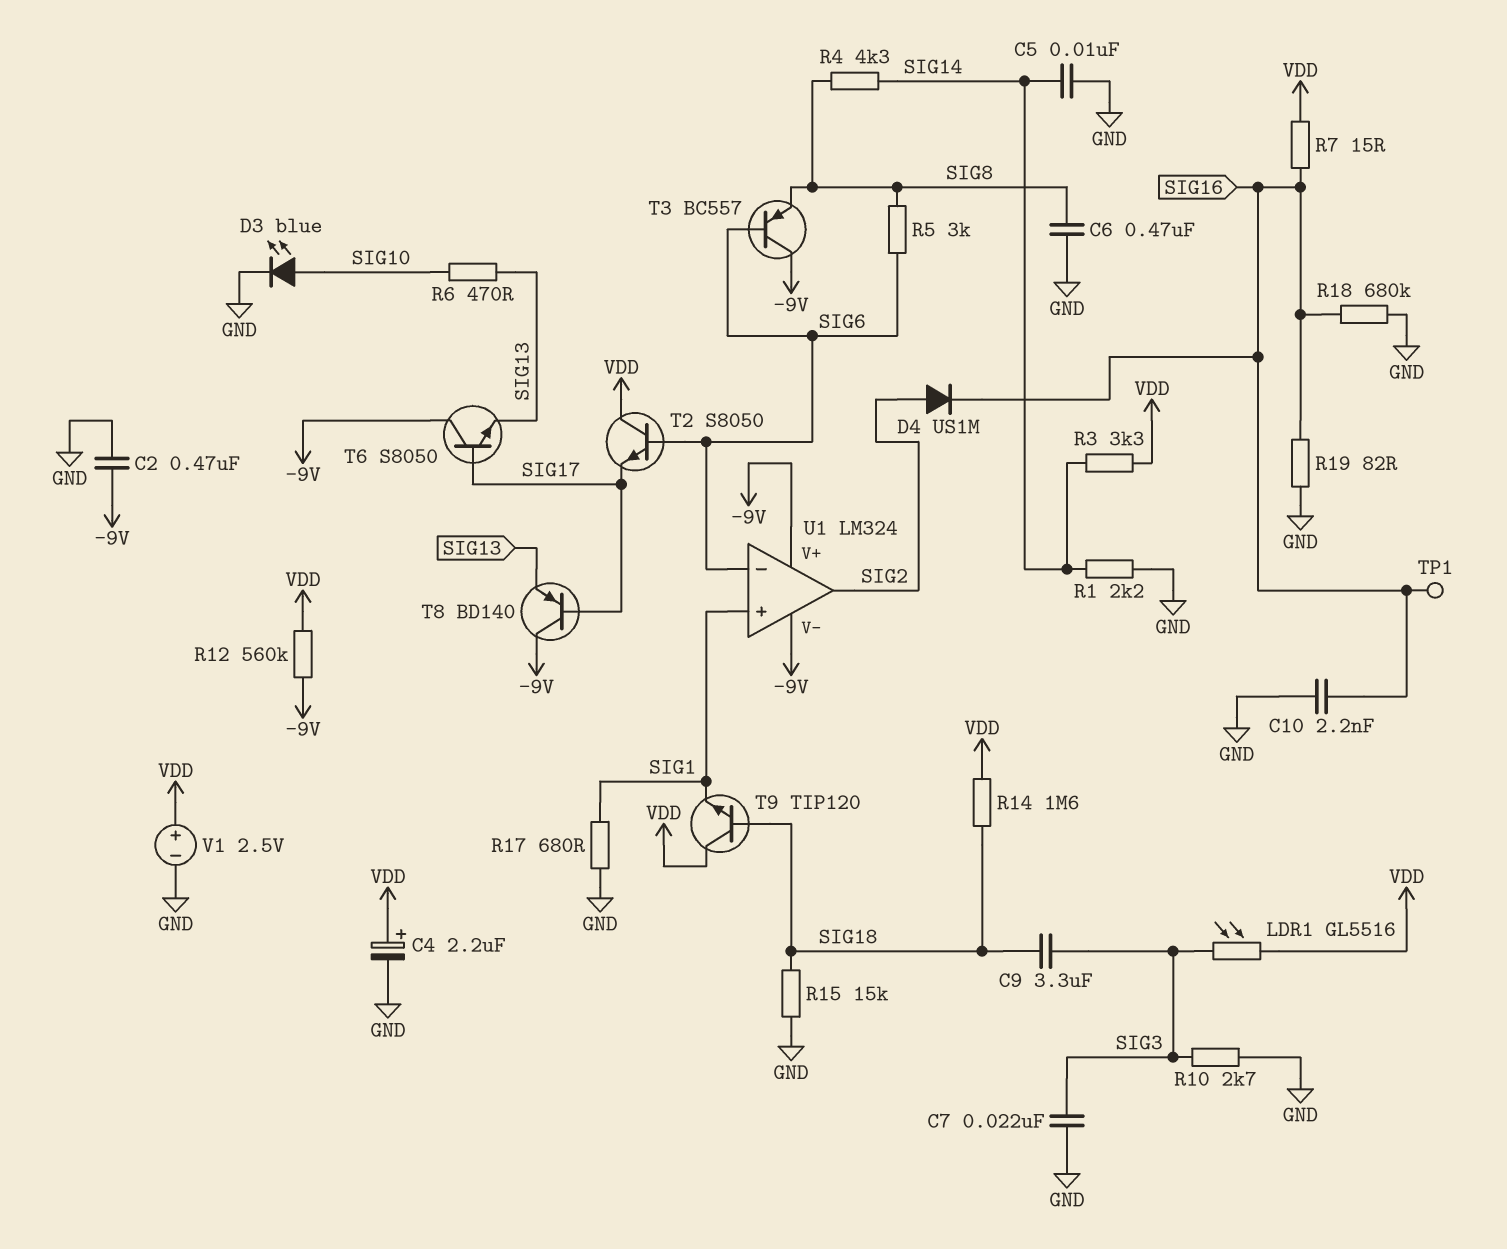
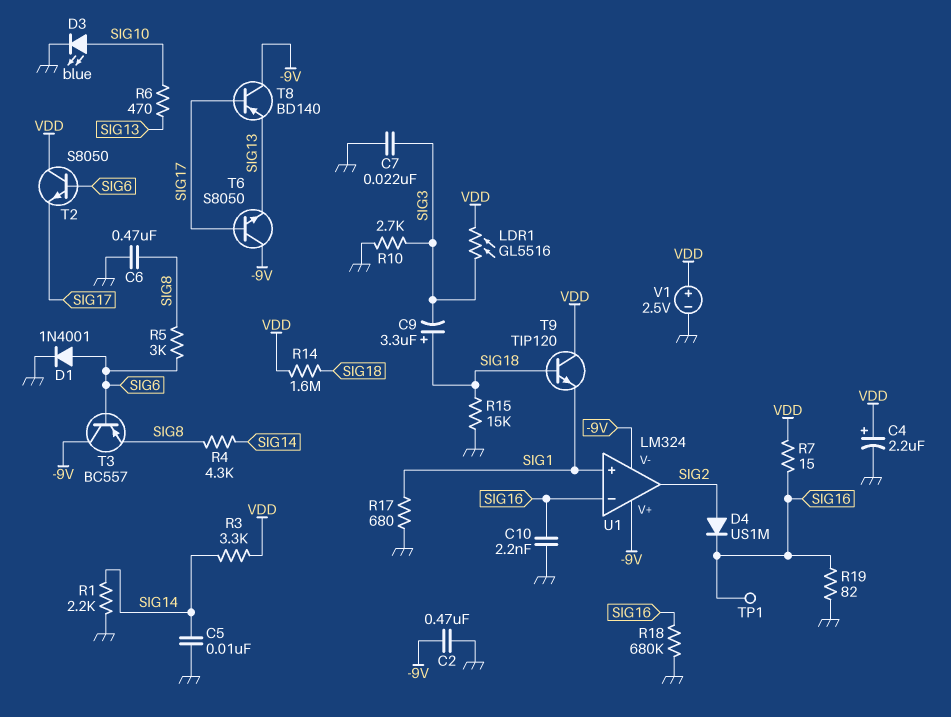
C9: 3.3uF (SIG3, SIG18) -> 3.3uF (plus SIG18, minus SIG3)
D1: none -> diode 1N4001 (A SIG6, K GND)
R12: 560k (-9V, VDD) -> none
U1 pin in-: SIG6 -> SIG16

